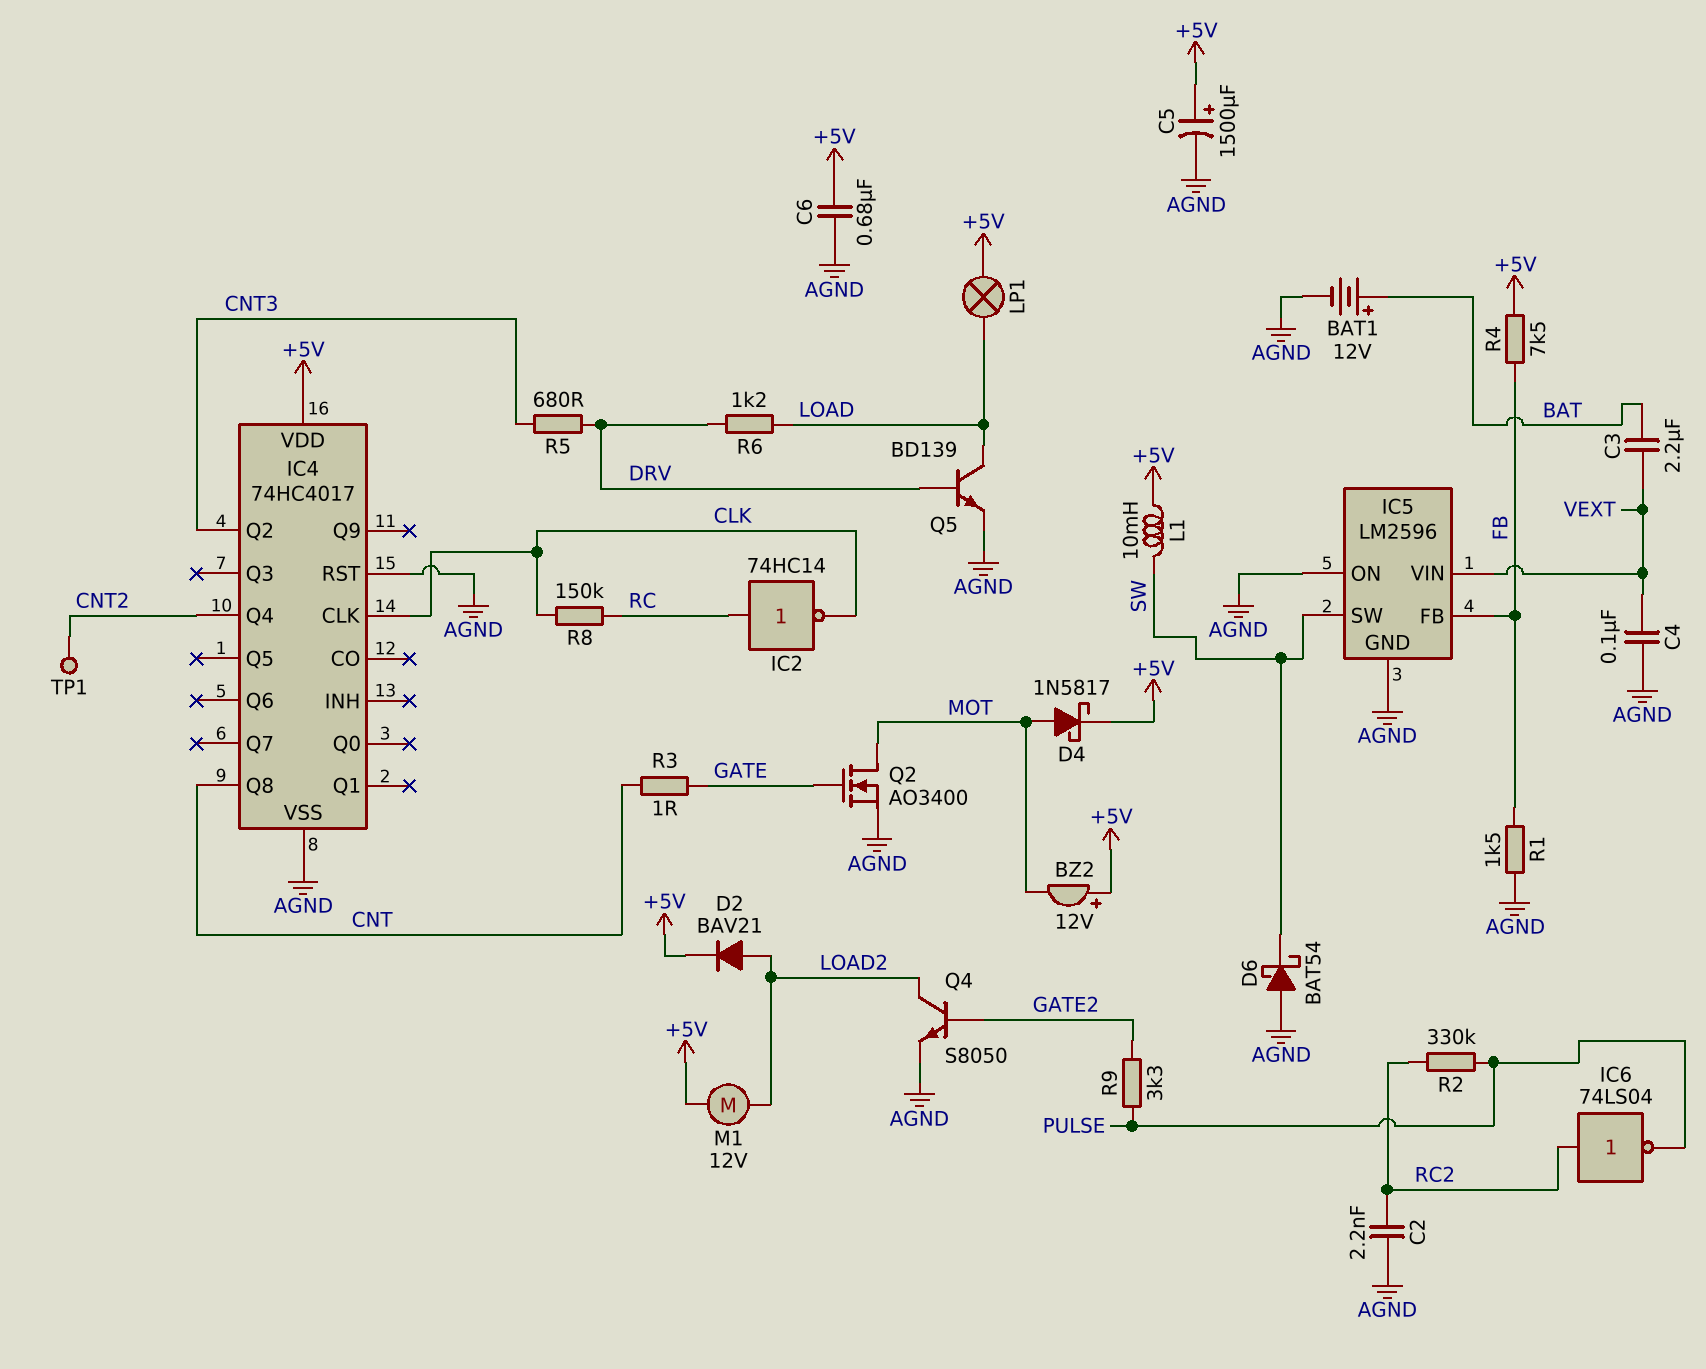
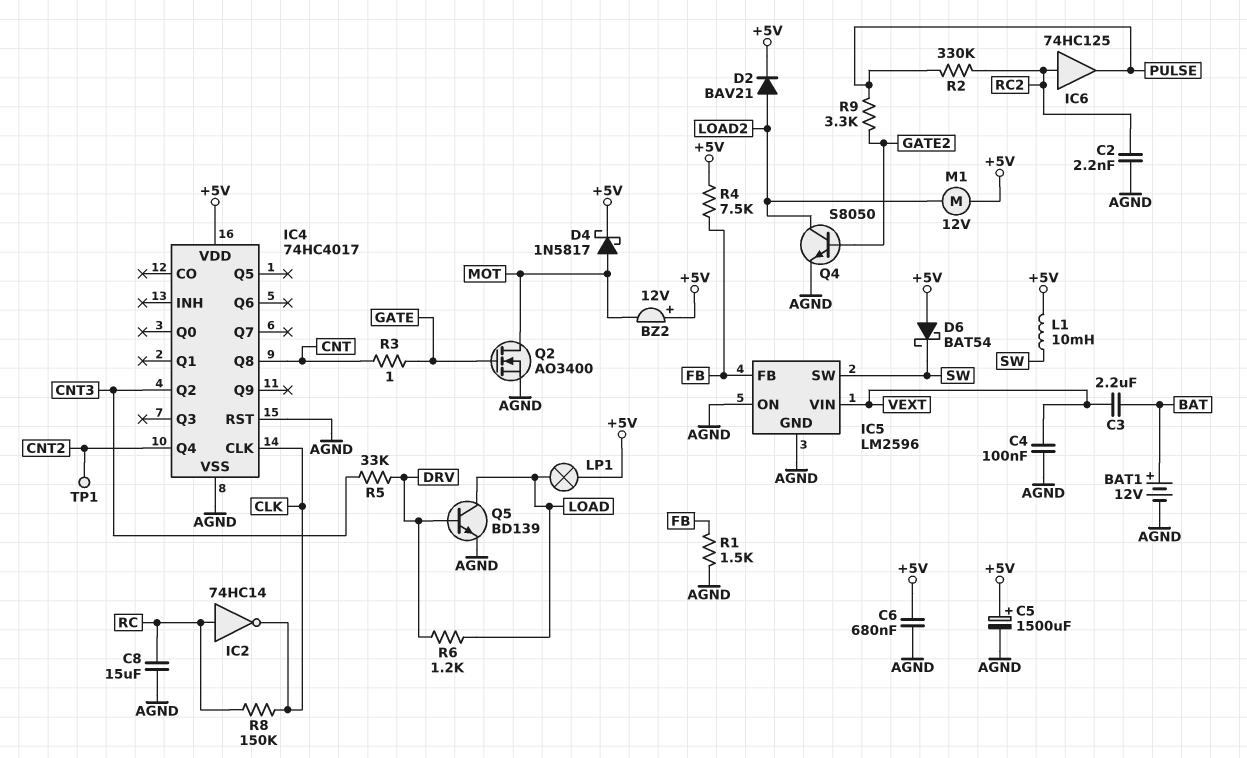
C8: none -> 15uF (AGND, RC)
D6: schottky BAT54 (A AGND, K SW) -> schottky BAT54 (A +5V, K SW)
IC6: NOT 74LS04 (in RC2, out PULSE) -> buffer 74HC125 (in RC2, out PULSE)
R5: 680 (CNT3, DRV) -> 33k (CNT3, DRV)

